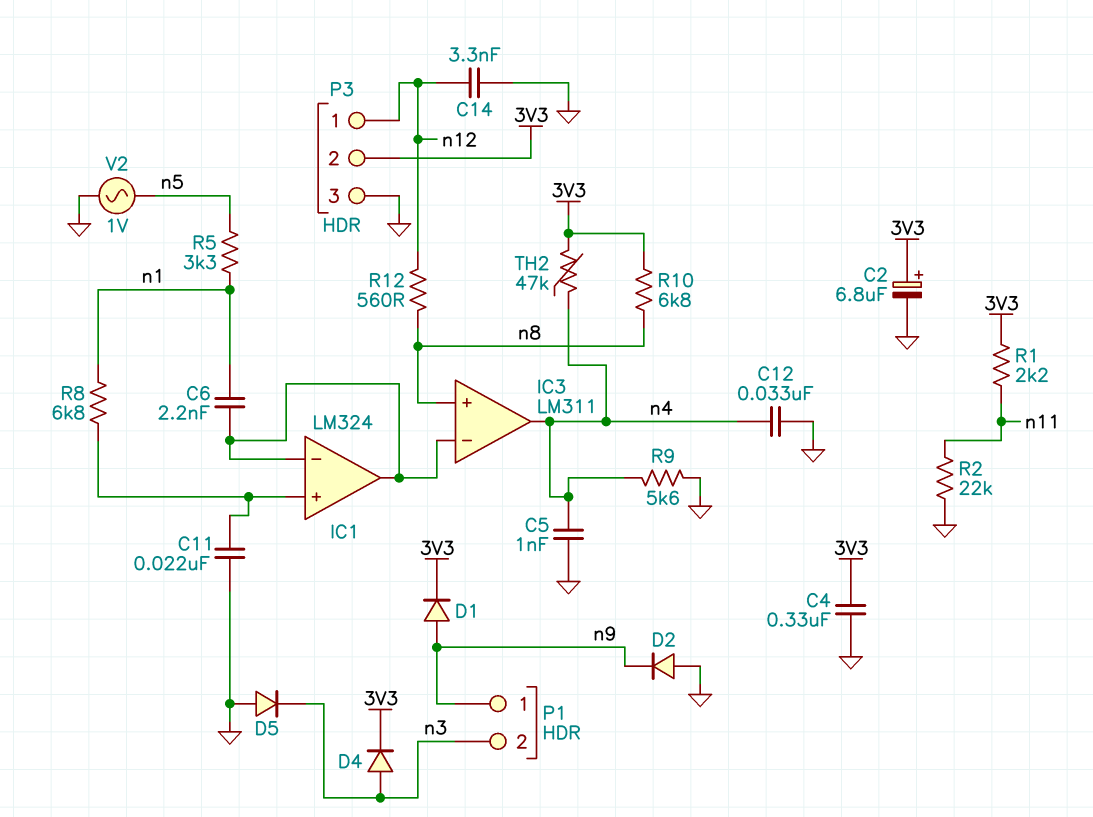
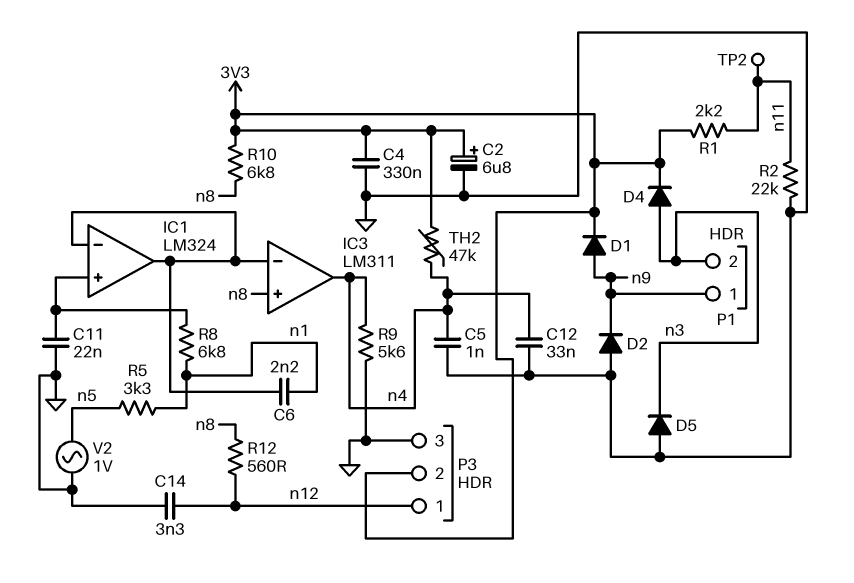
TP2: none -> test point (n11)

